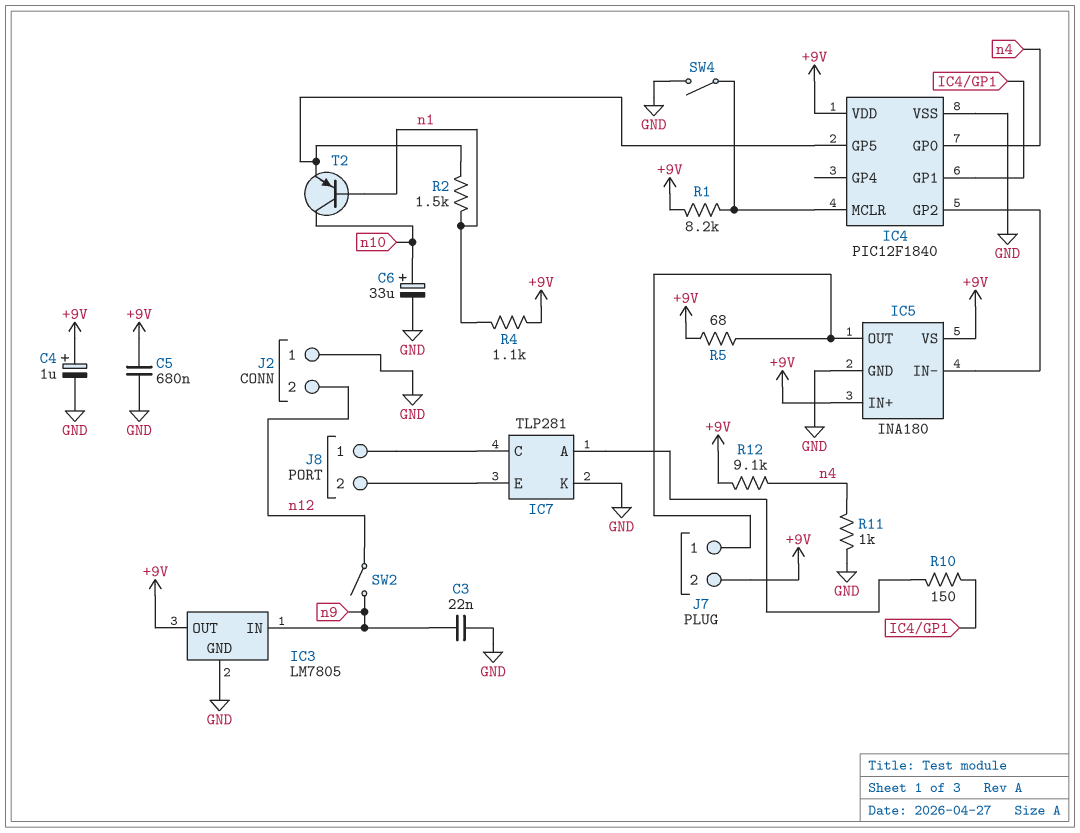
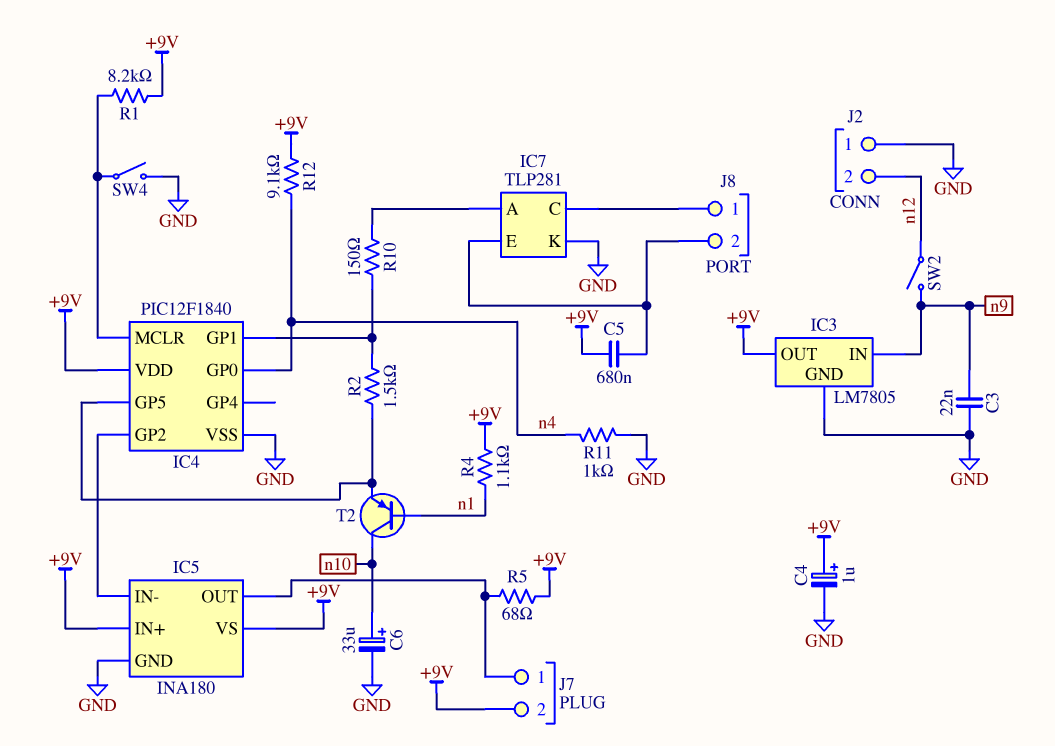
C5: 680nF (+9V, GND) -> 680nF (+9V, IC7/E)
R2: 1.5k (IC4/GP5, n1) -> 1.5k (IC4/GP1, IC4/GP5)

